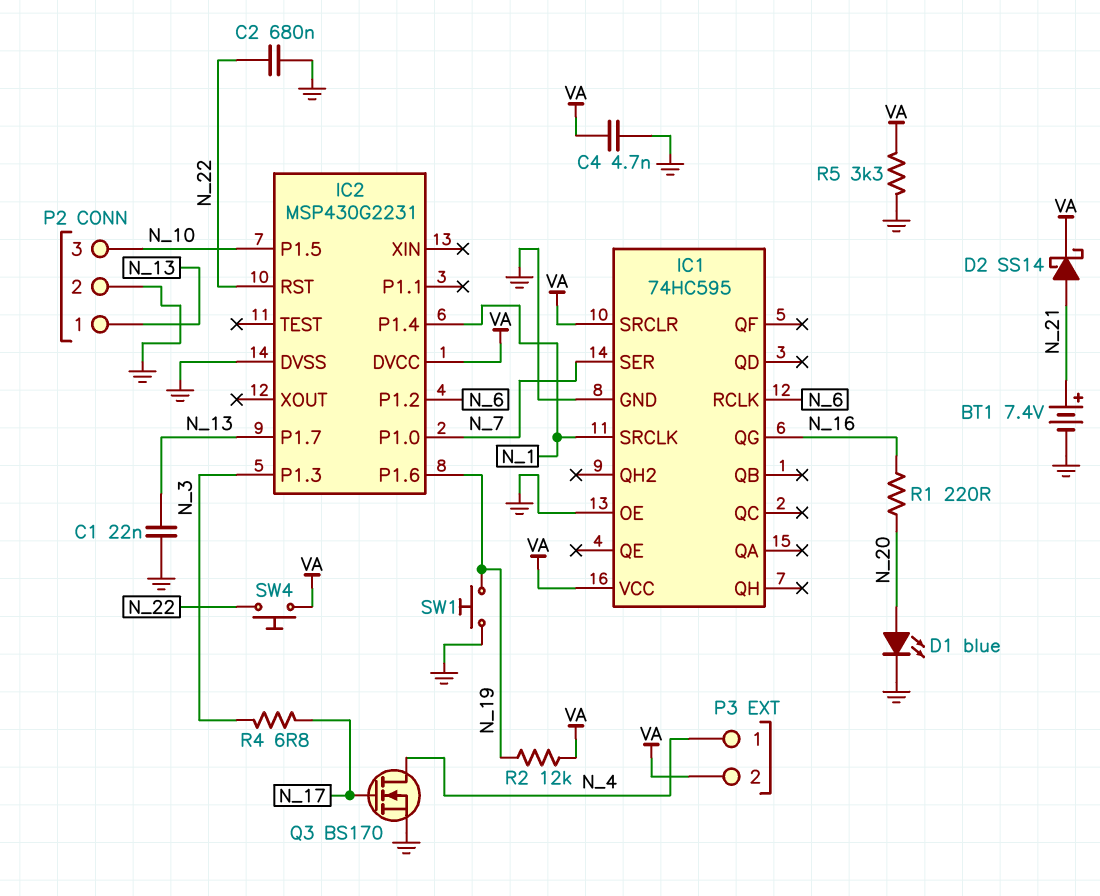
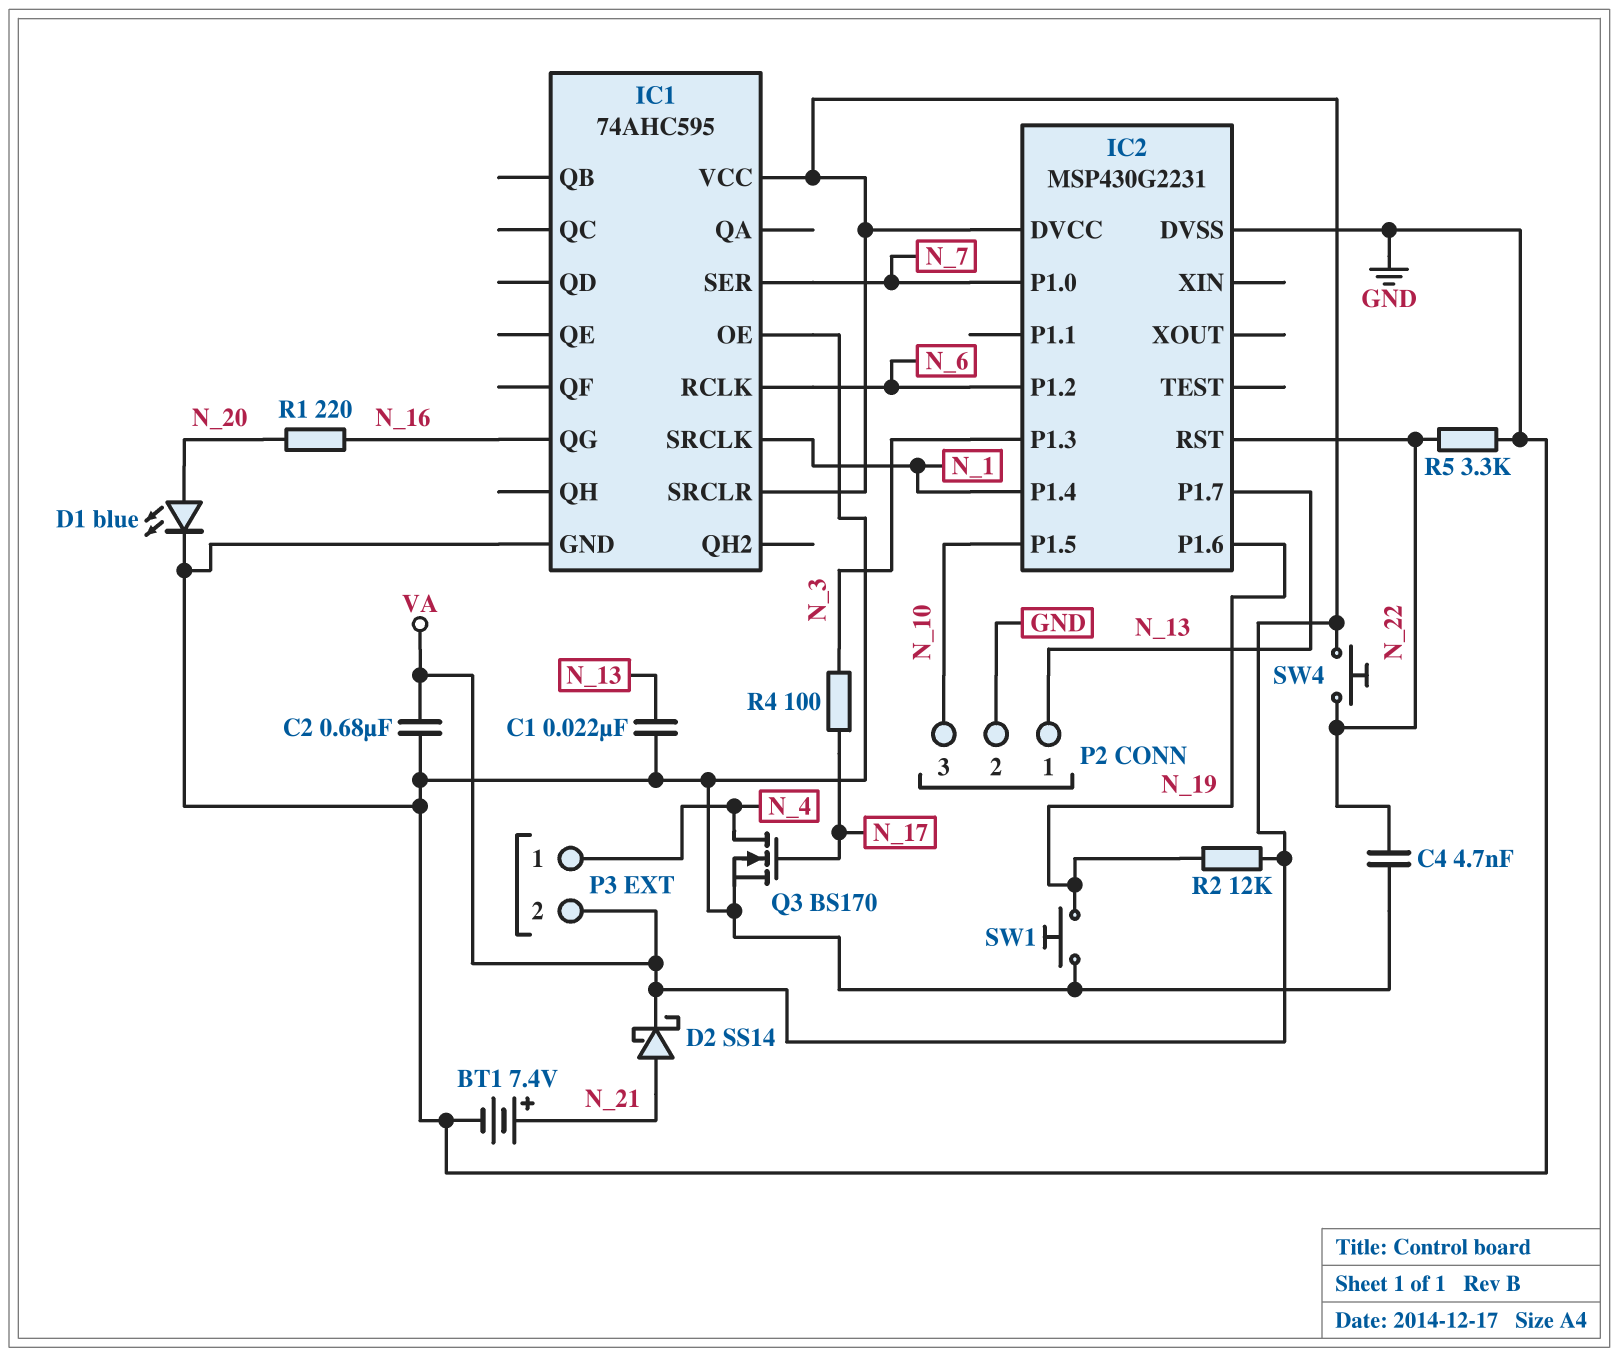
C2: 680nF (GND, N_22) -> 680nF (GND, VA)
C4: 4.7nF (GND, VA) -> 4.7nF (GND, N_22)
IC1: 74HC595 -> 74AHC595
R4: 6.8 (N_3, N_17) -> 100 (N_3, N_17)
R5: 3.3k (GND, VA) -> 3.3k (GND, N_22)

